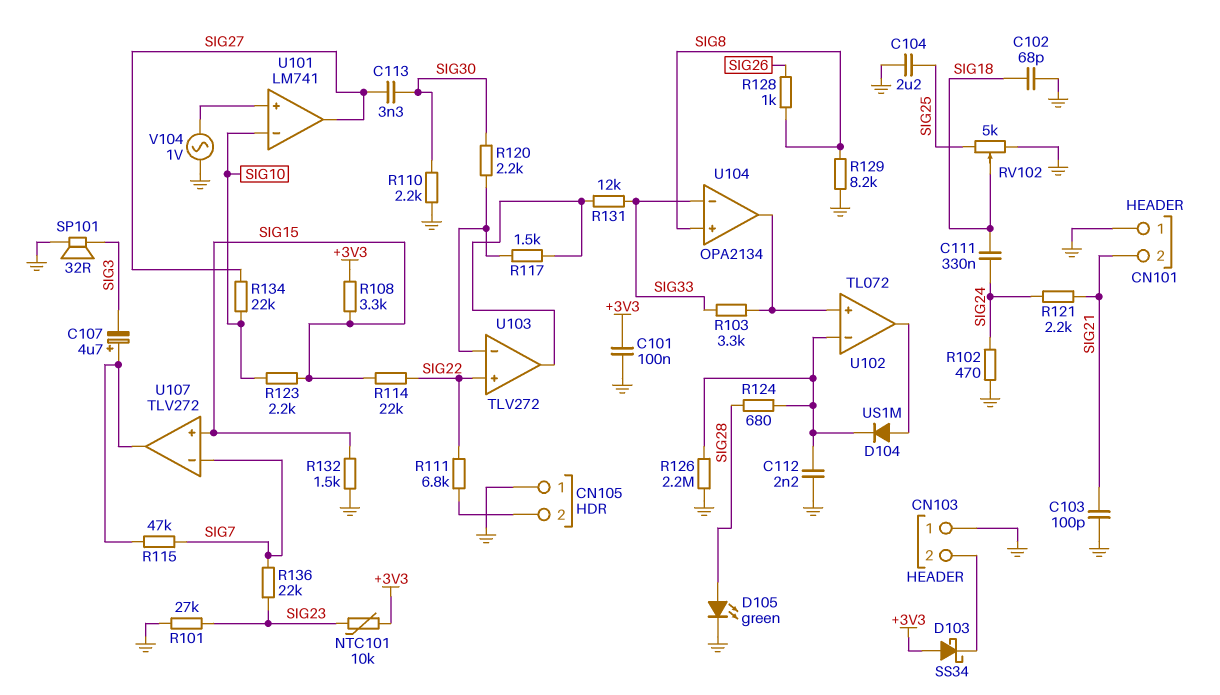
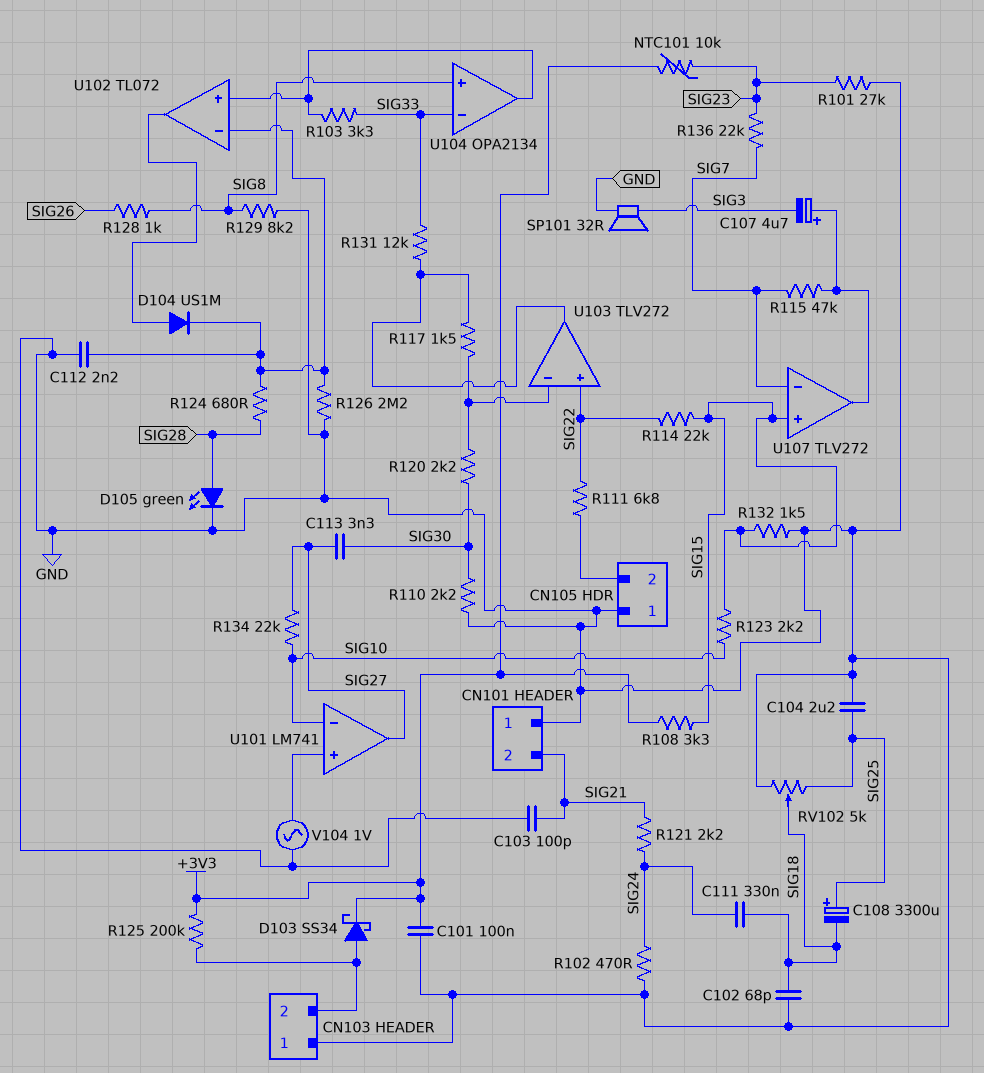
C108: none -> 3300uF (plus SIG25, minus SIG18)
D103: schottky SS34 (A +3V3, K CN103/2) -> schottky SS34 (A CN103/2, K +3V3)
R125: none -> 200k (+3V3, CN103/2)

